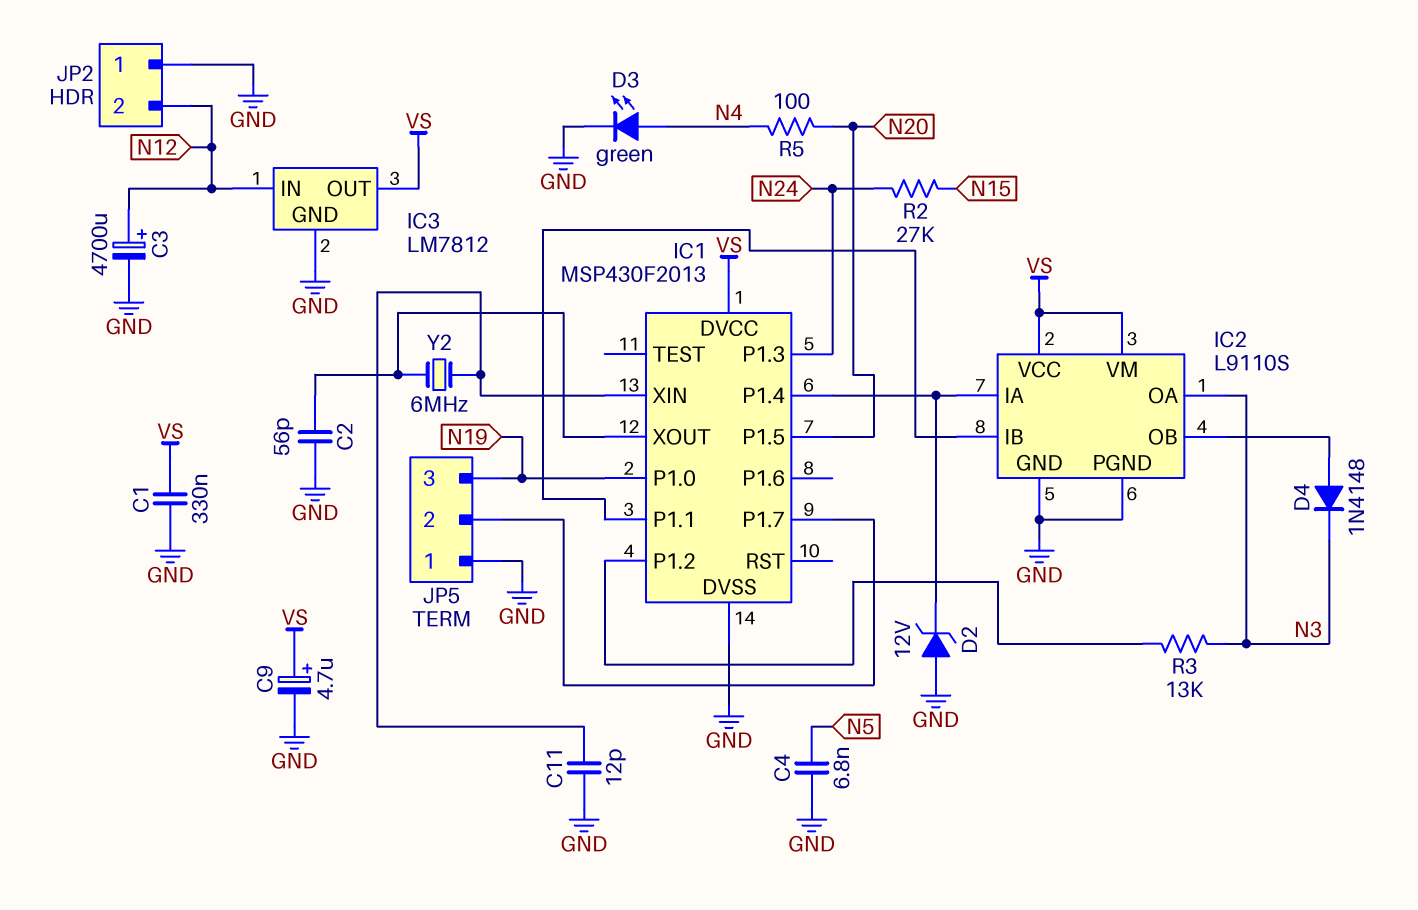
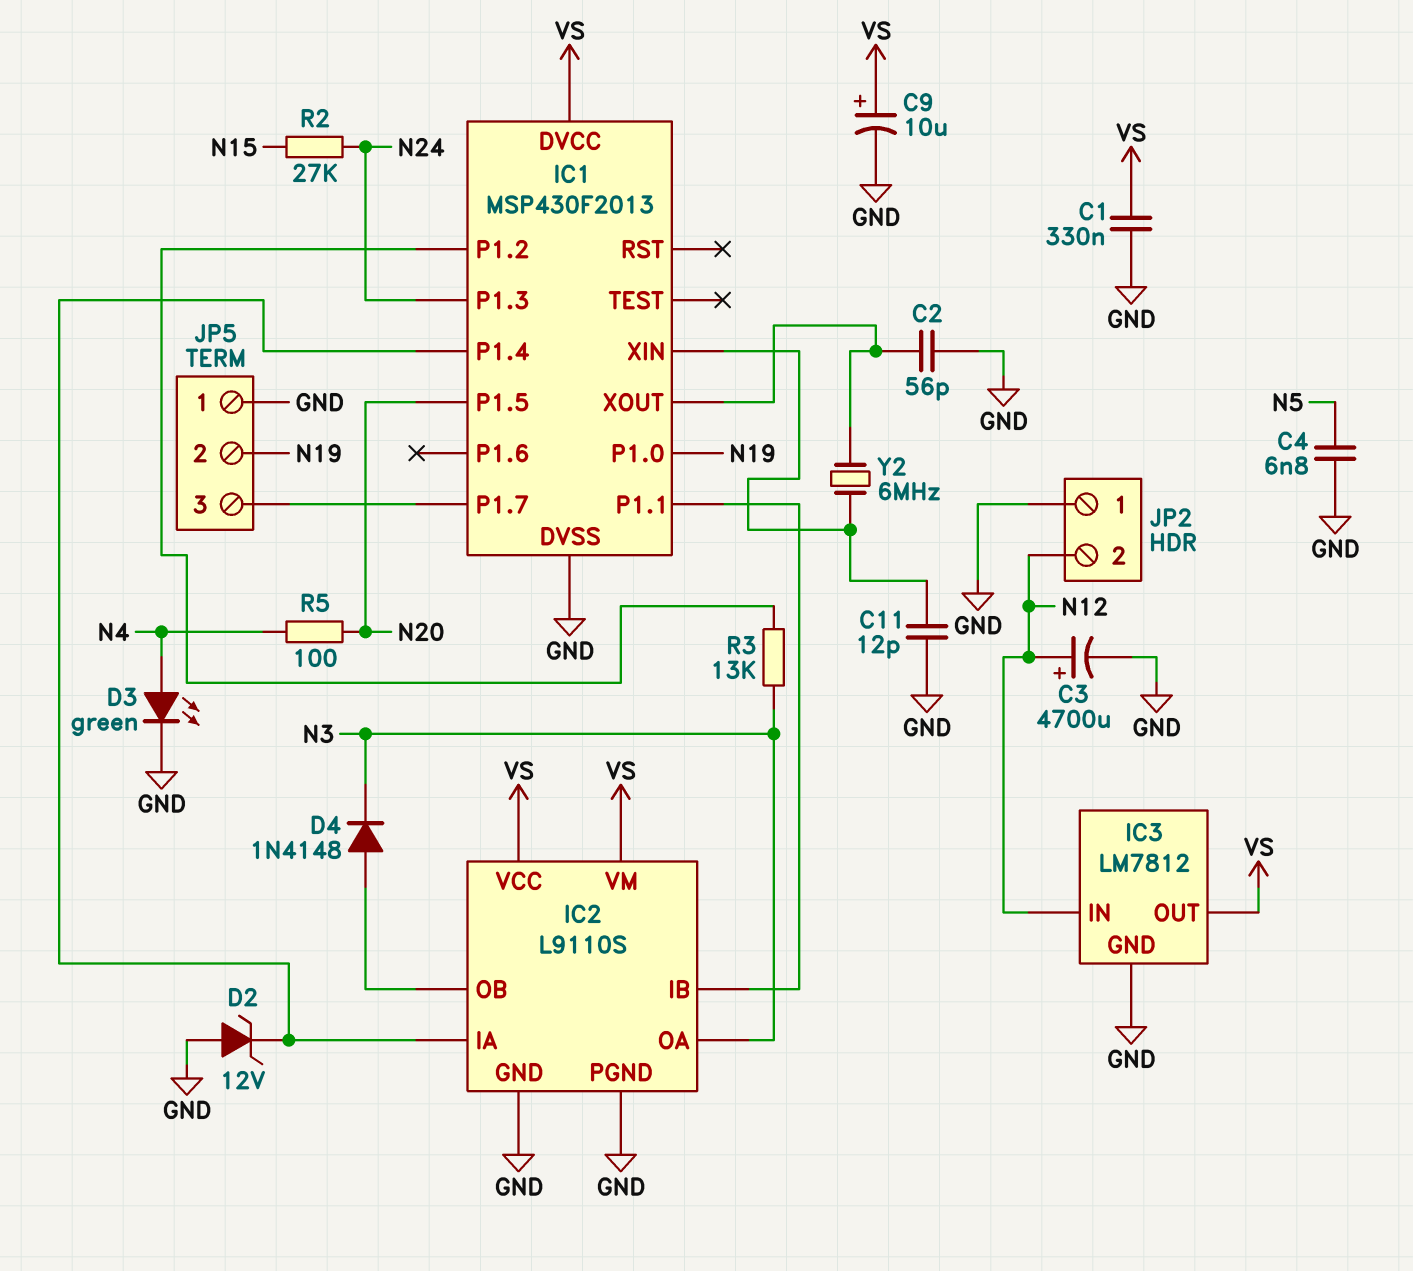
C9: 4.7uF (plus VS, minus GND) -> 10uF (plus VS, minus GND)
JP5 pin 2: IC1/P1.7 -> N19
JP5 pin 3: N19 -> IC1/P1.7

